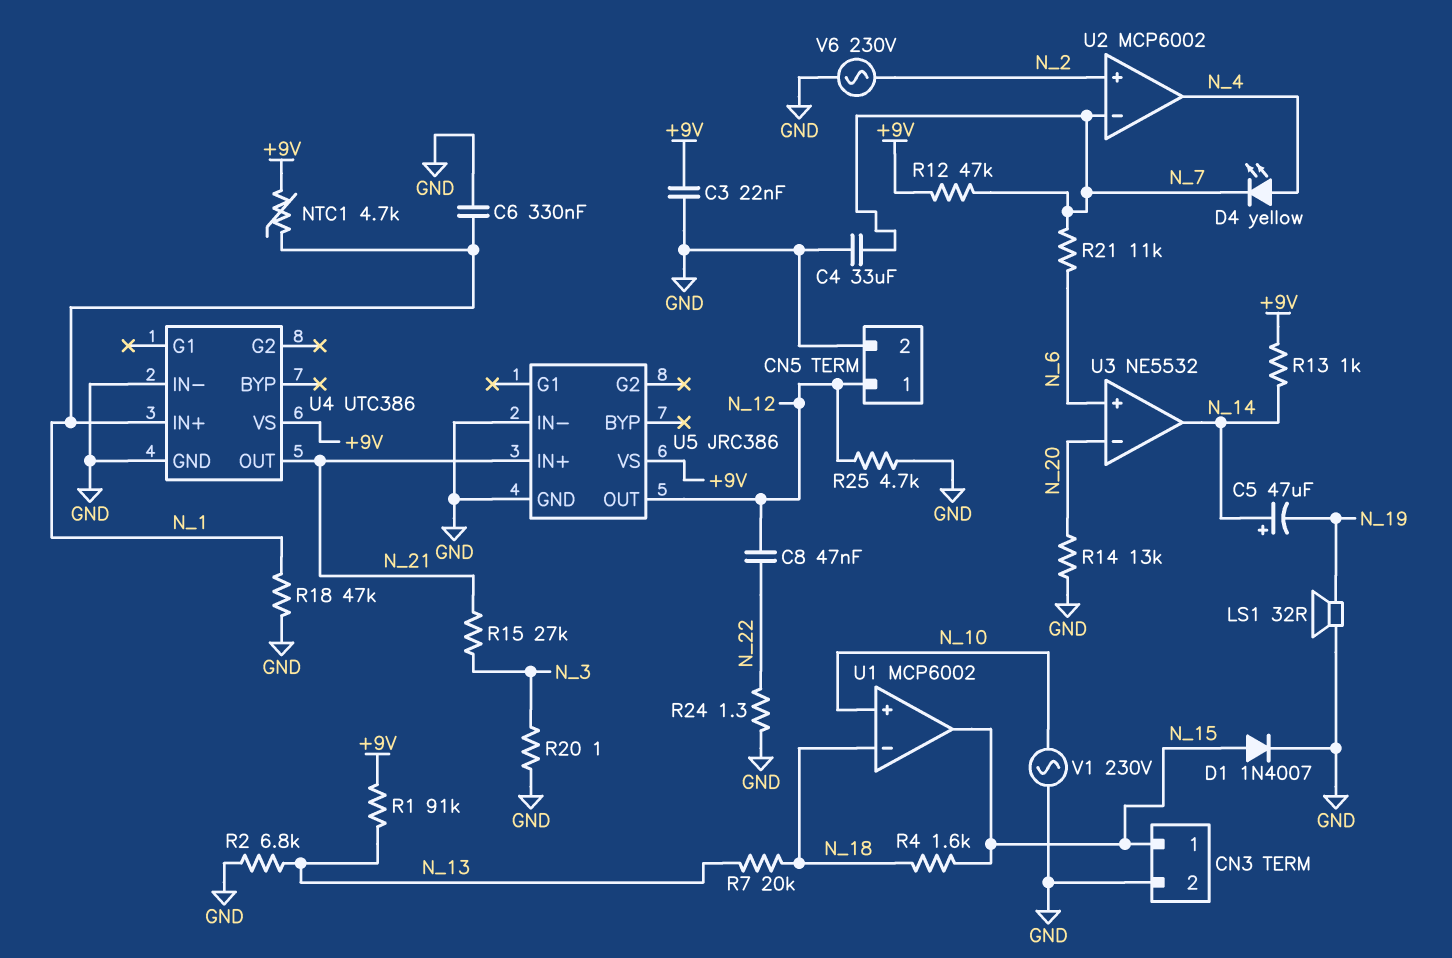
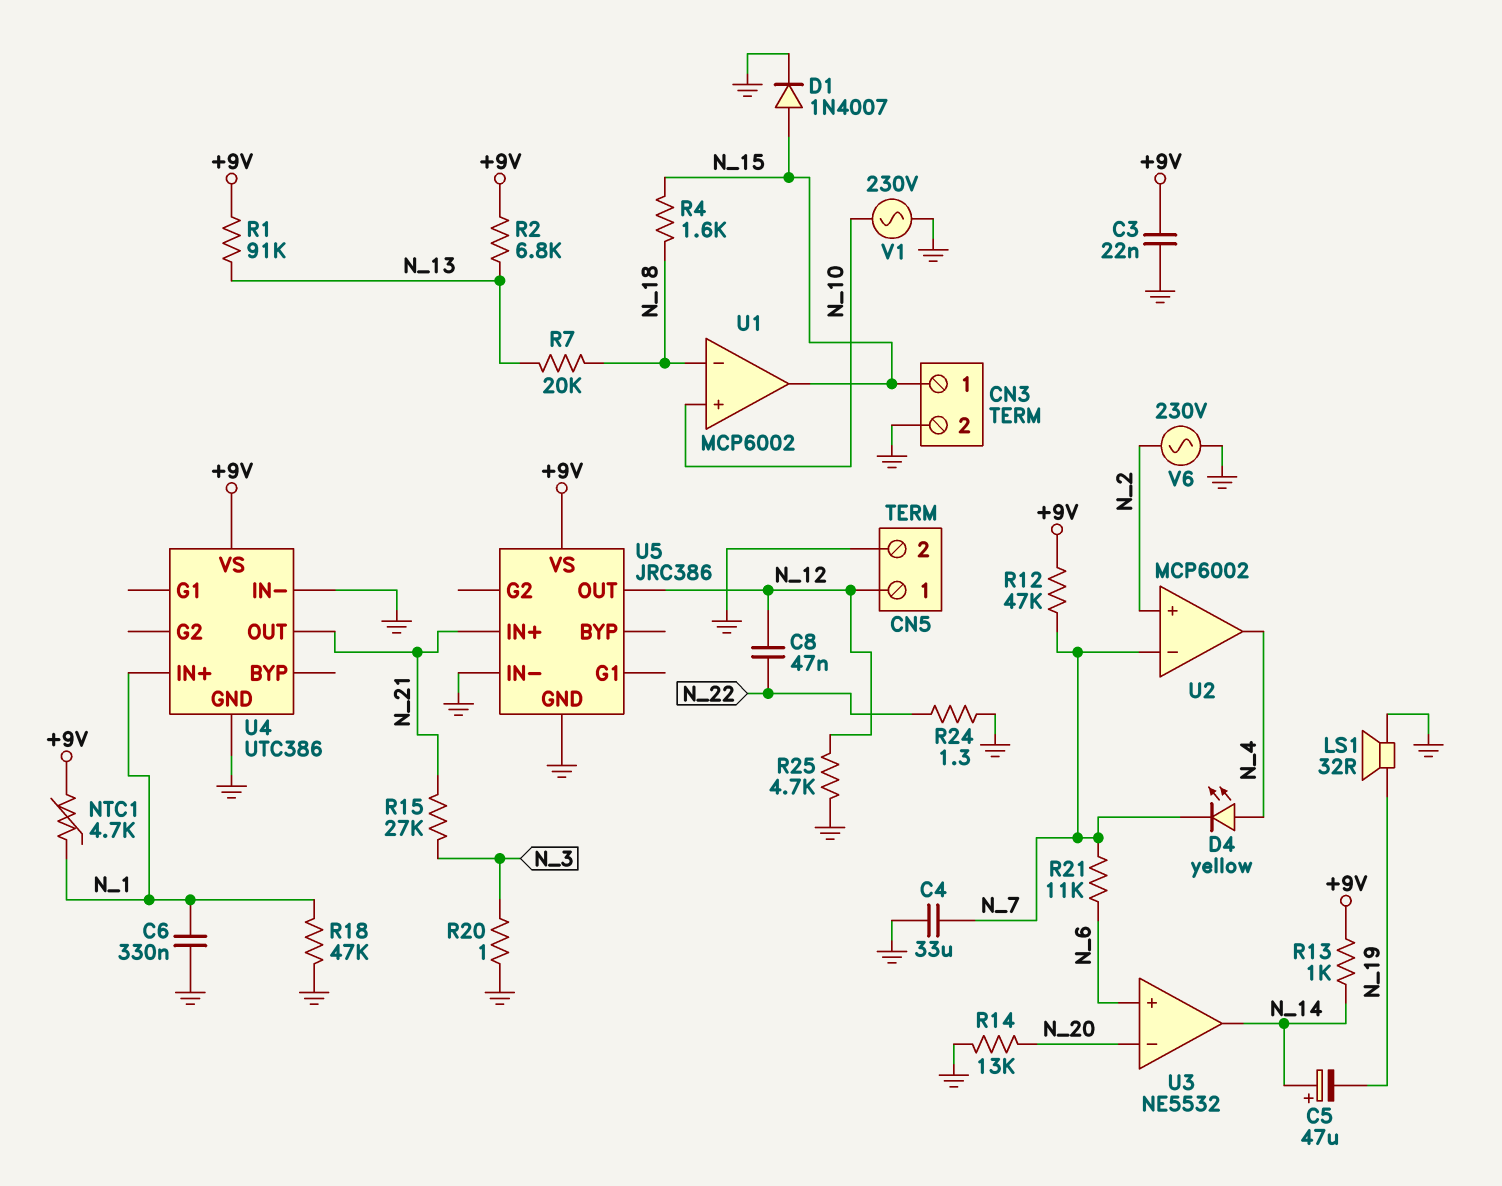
R2: 6.8k (GND, N_13) -> 6.8k (+9V, N_13)

